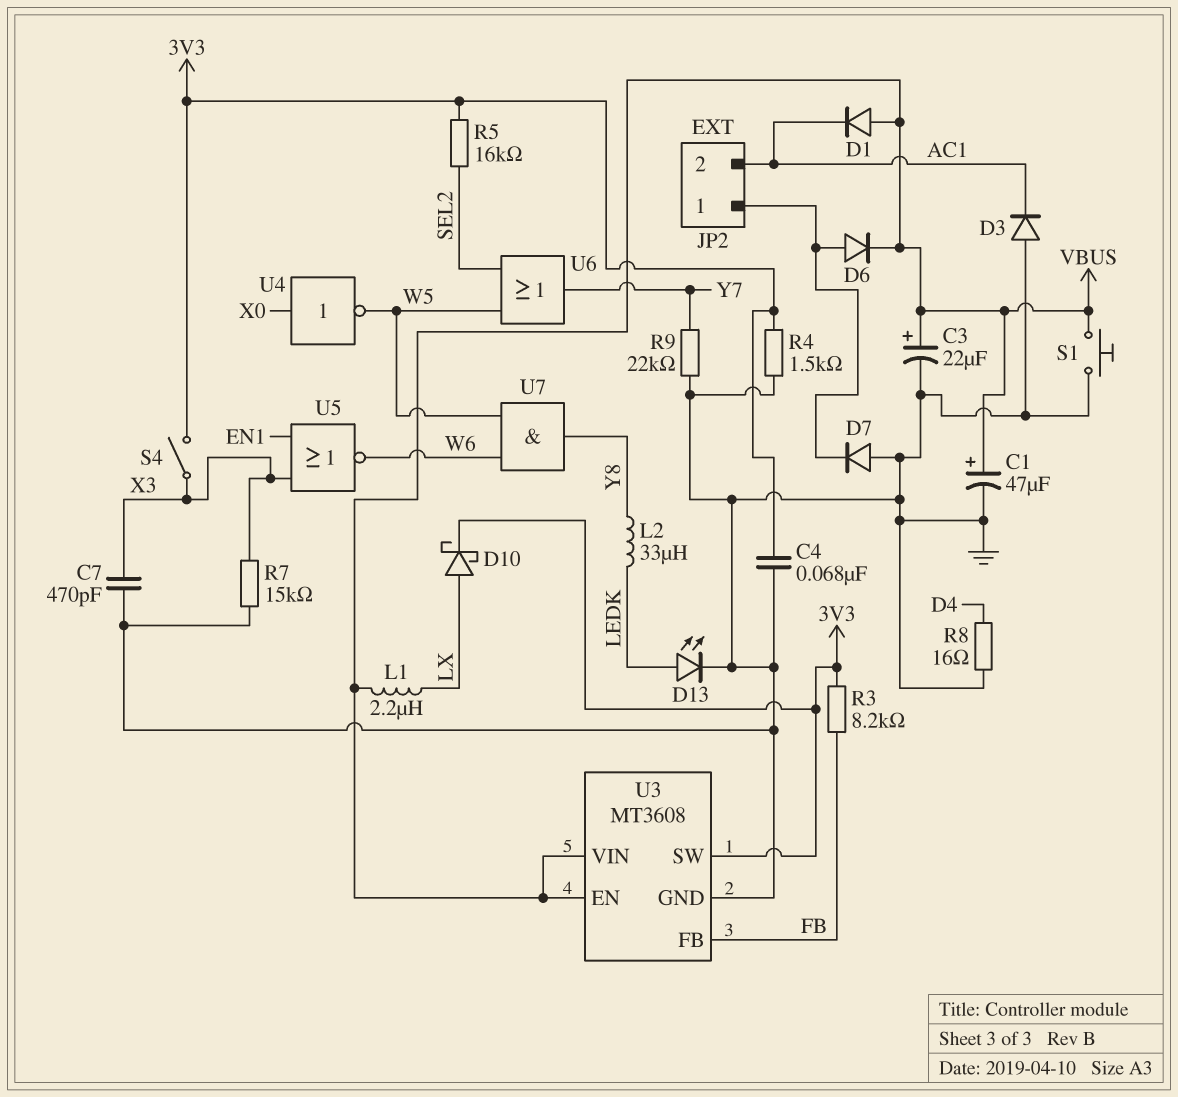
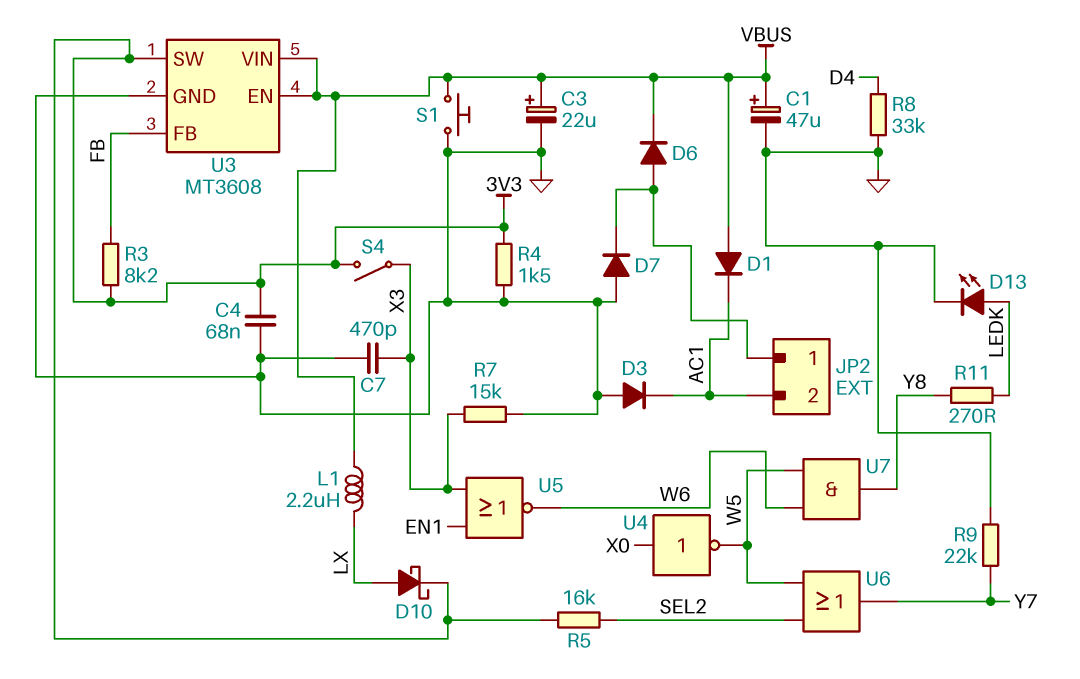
L2: 33uH (LEDK, Y8) -> none
R8: 16 (D4, GND) -> 33k (D4, GND)
R11: none -> 270 (LEDK, Y8)

